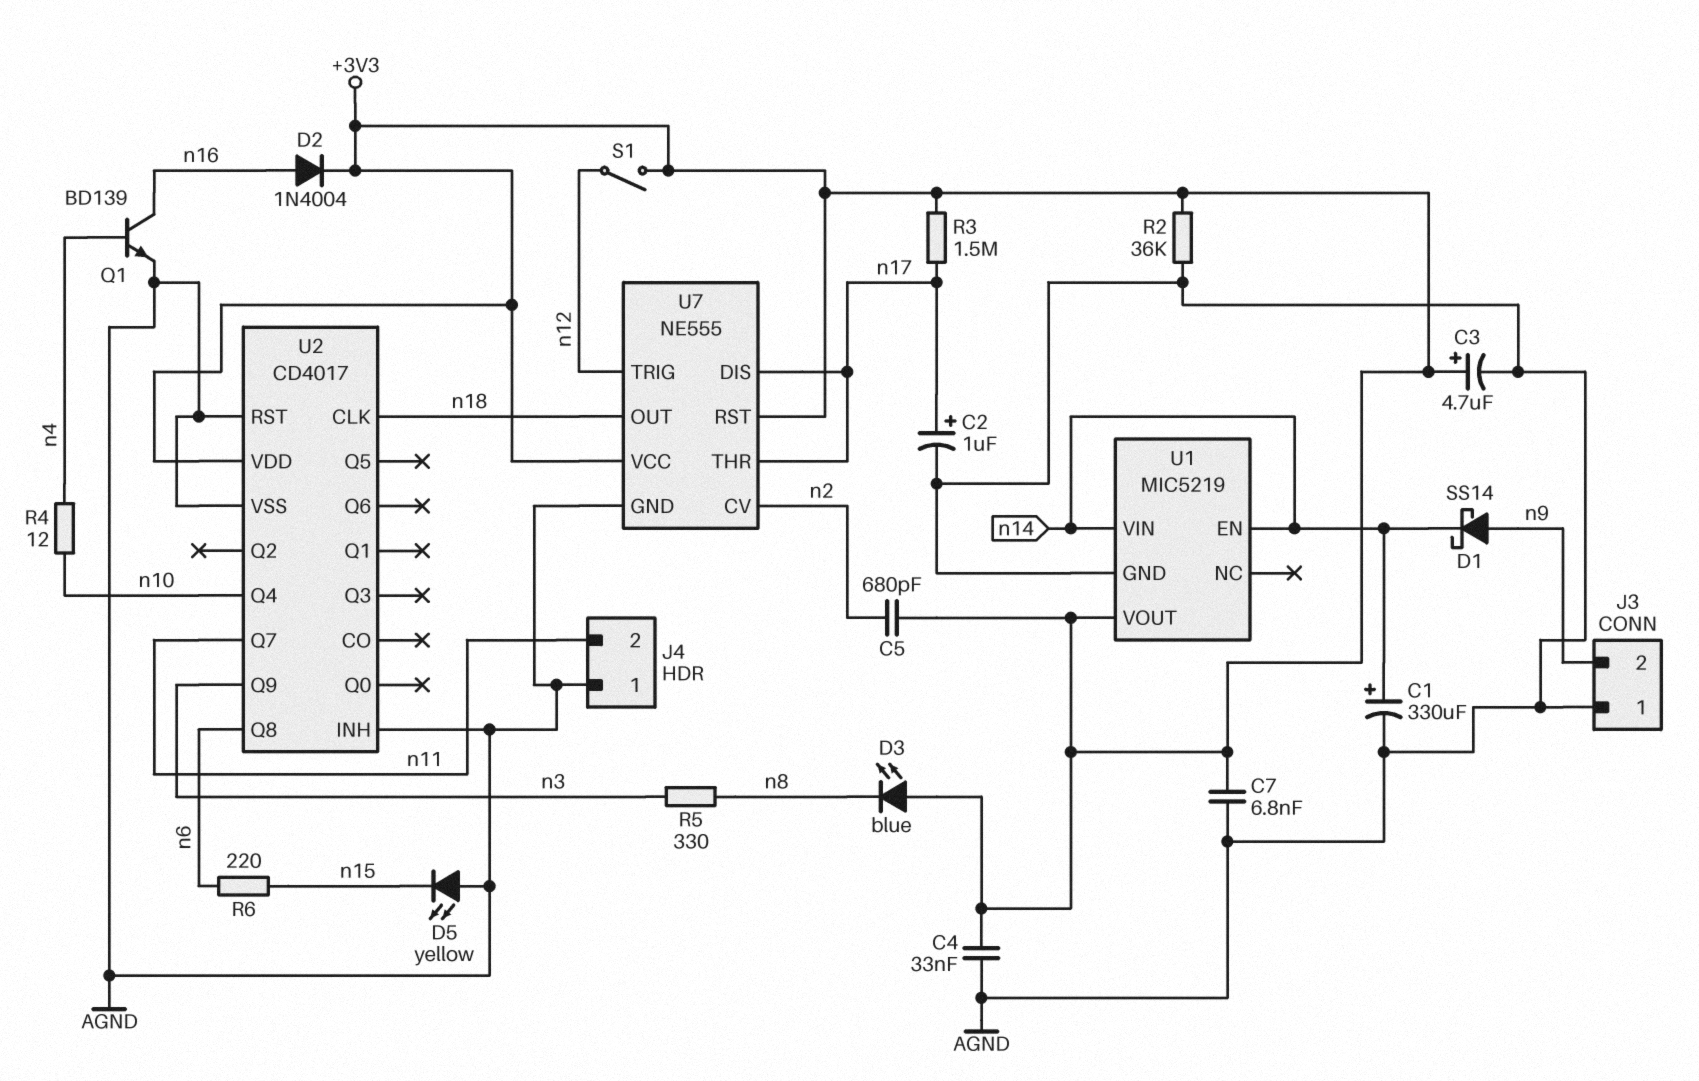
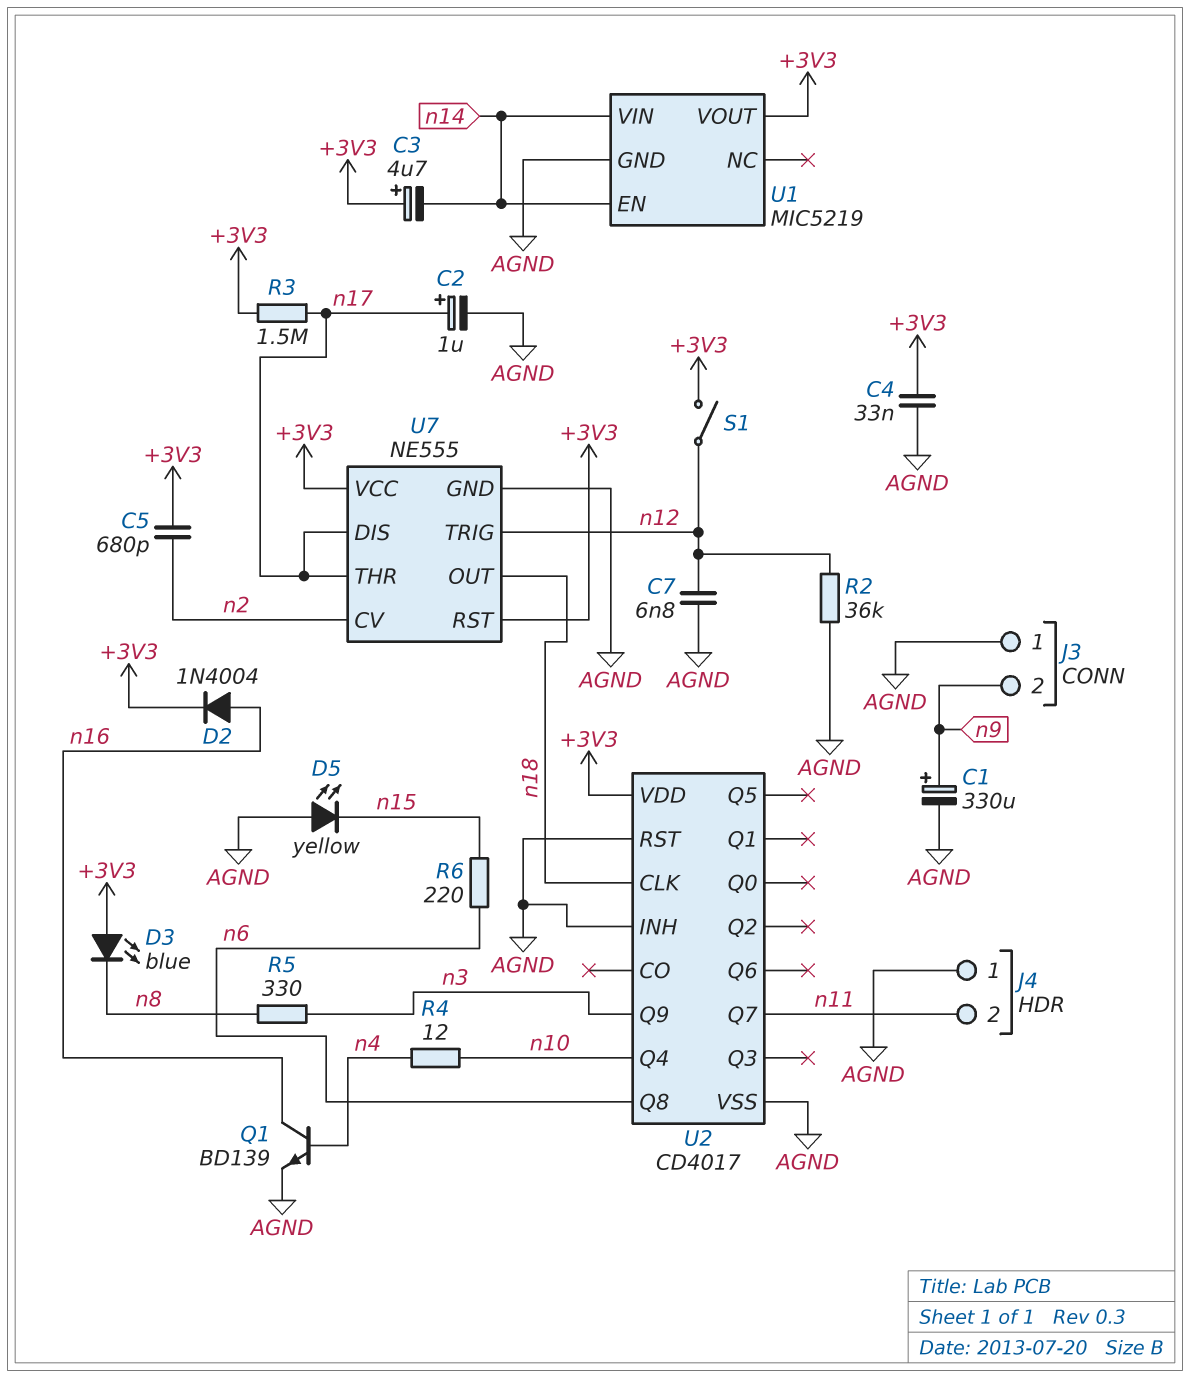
C1: 330uF (plus n14, minus AGND) -> 330uF (plus n9, minus AGND)
C3: 4.7uF (plus +3V3, minus AGND) -> 4.7uF (plus +3V3, minus n14)
C7: 6.8nF (+3V3, AGND) -> 6.8nF (AGND, n12)
D1: schottky SS14 (A n9, K n14) -> none
R2: 36k (+3V3, AGND) -> 36k (AGND, n12)

